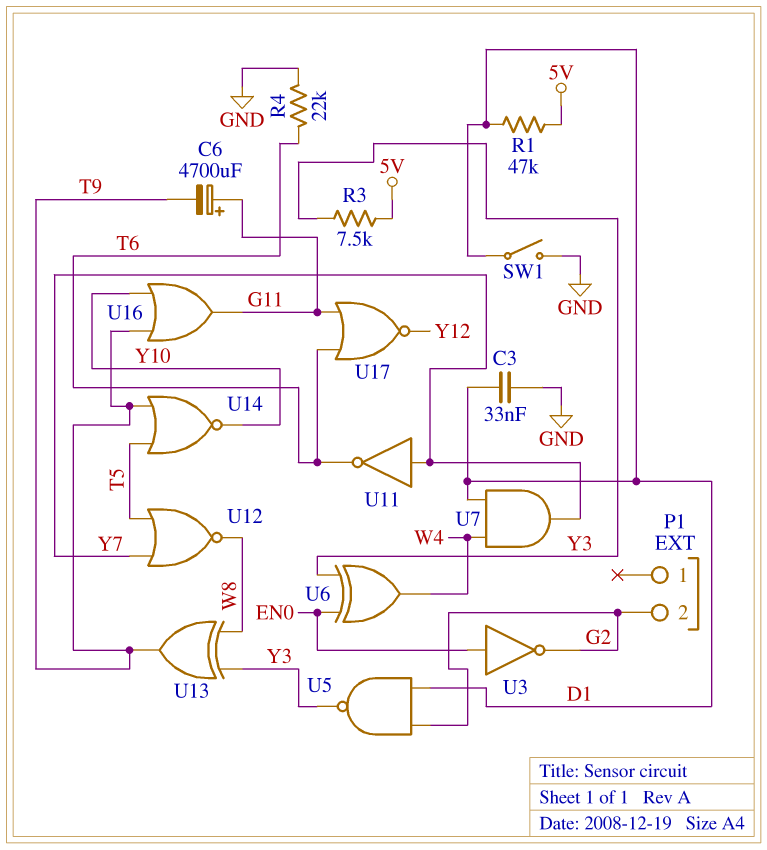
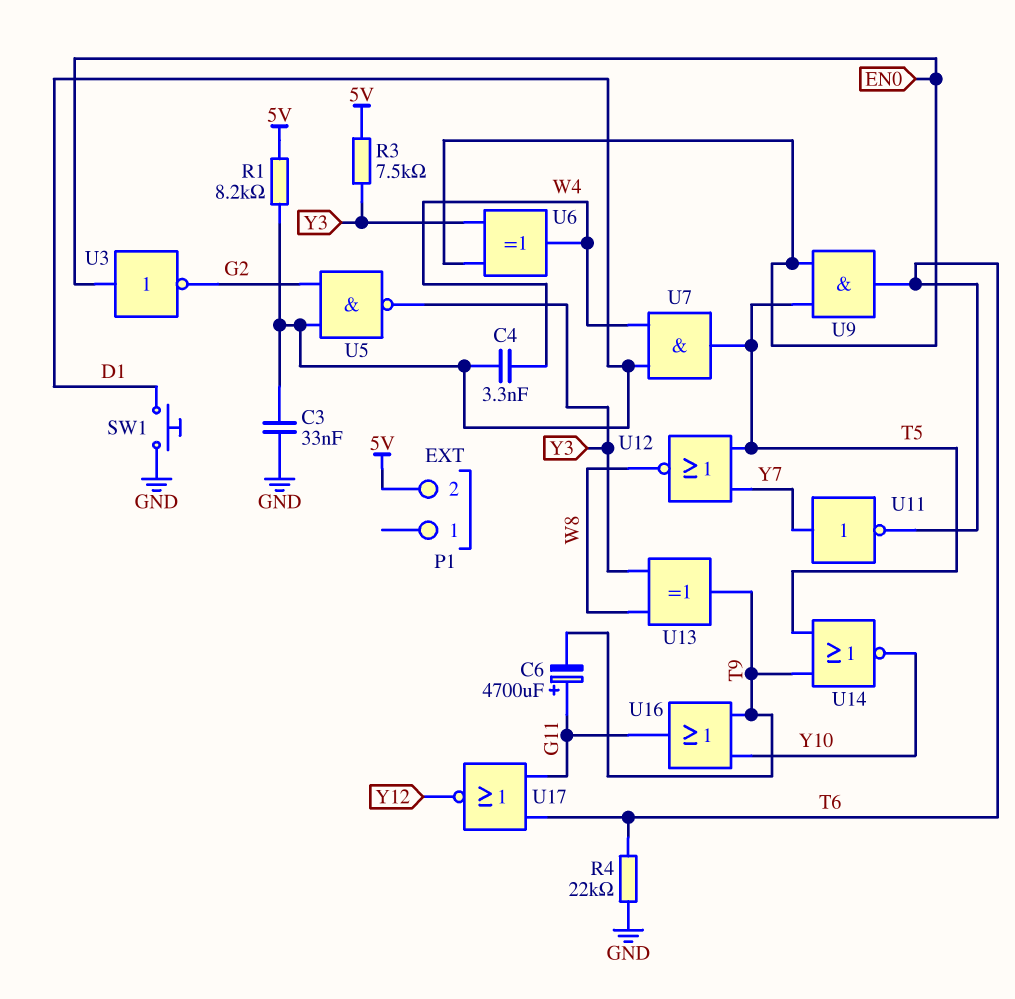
C4: none -> 3.3nF (D1, W4)
P1 pin 2: G2 -> 5V
R1: 47k (5V, D1) -> 8.2k (5V, D1)
SW1: switch (D1, GND) -> button (D1, GND)
U7: AND (in D1, in W4, out Y7) -> AND (in D1, in W4, out T5)
U9: none -> AND (in EN0, in T5, out T6)

